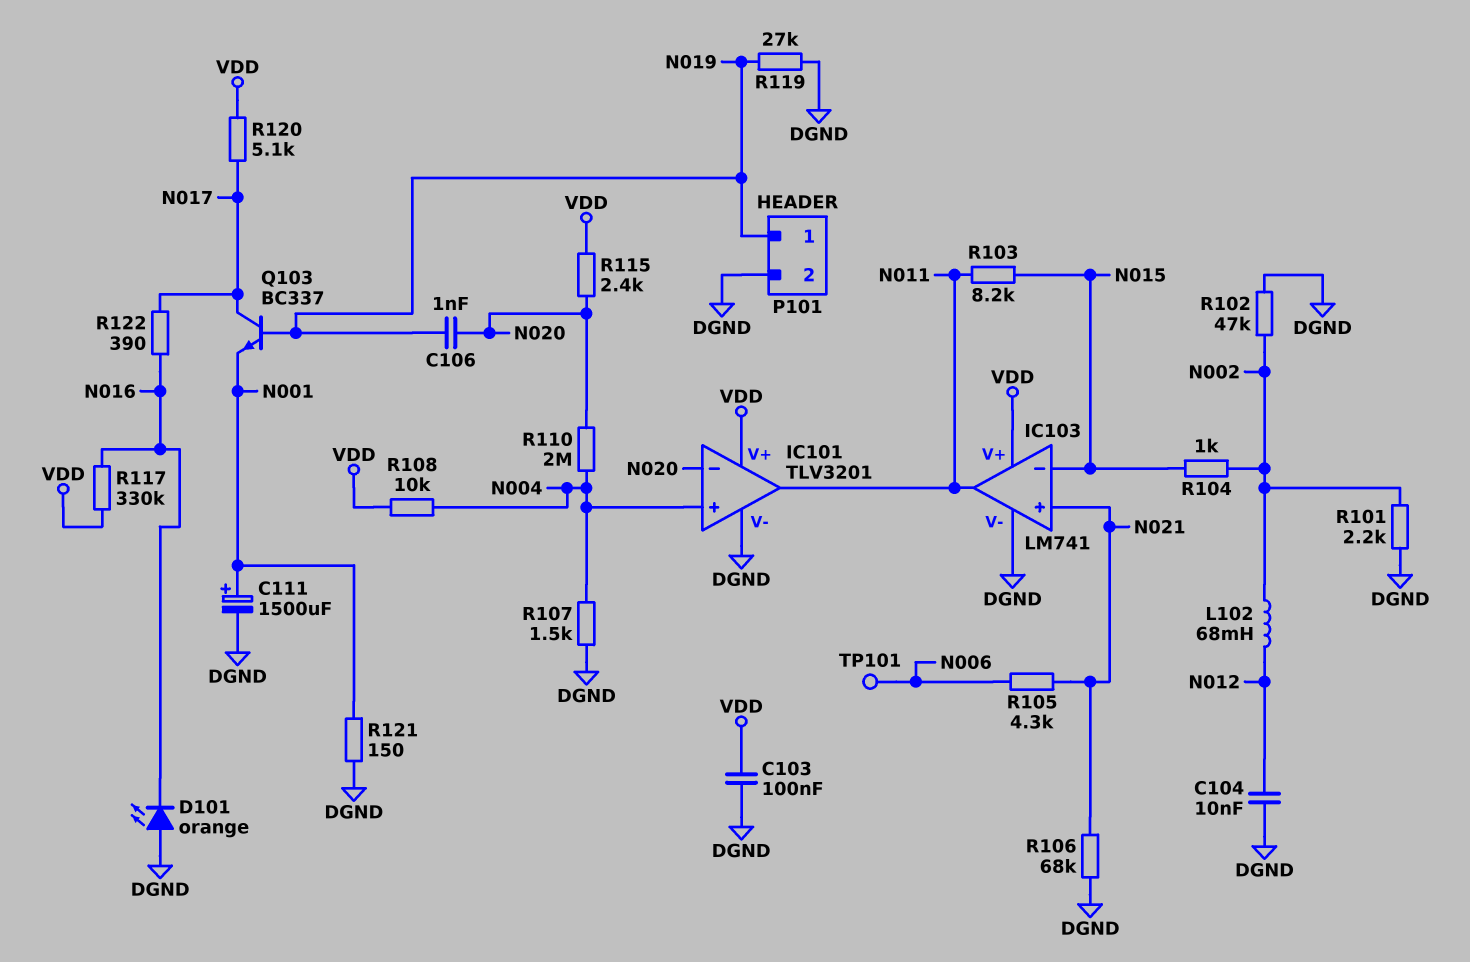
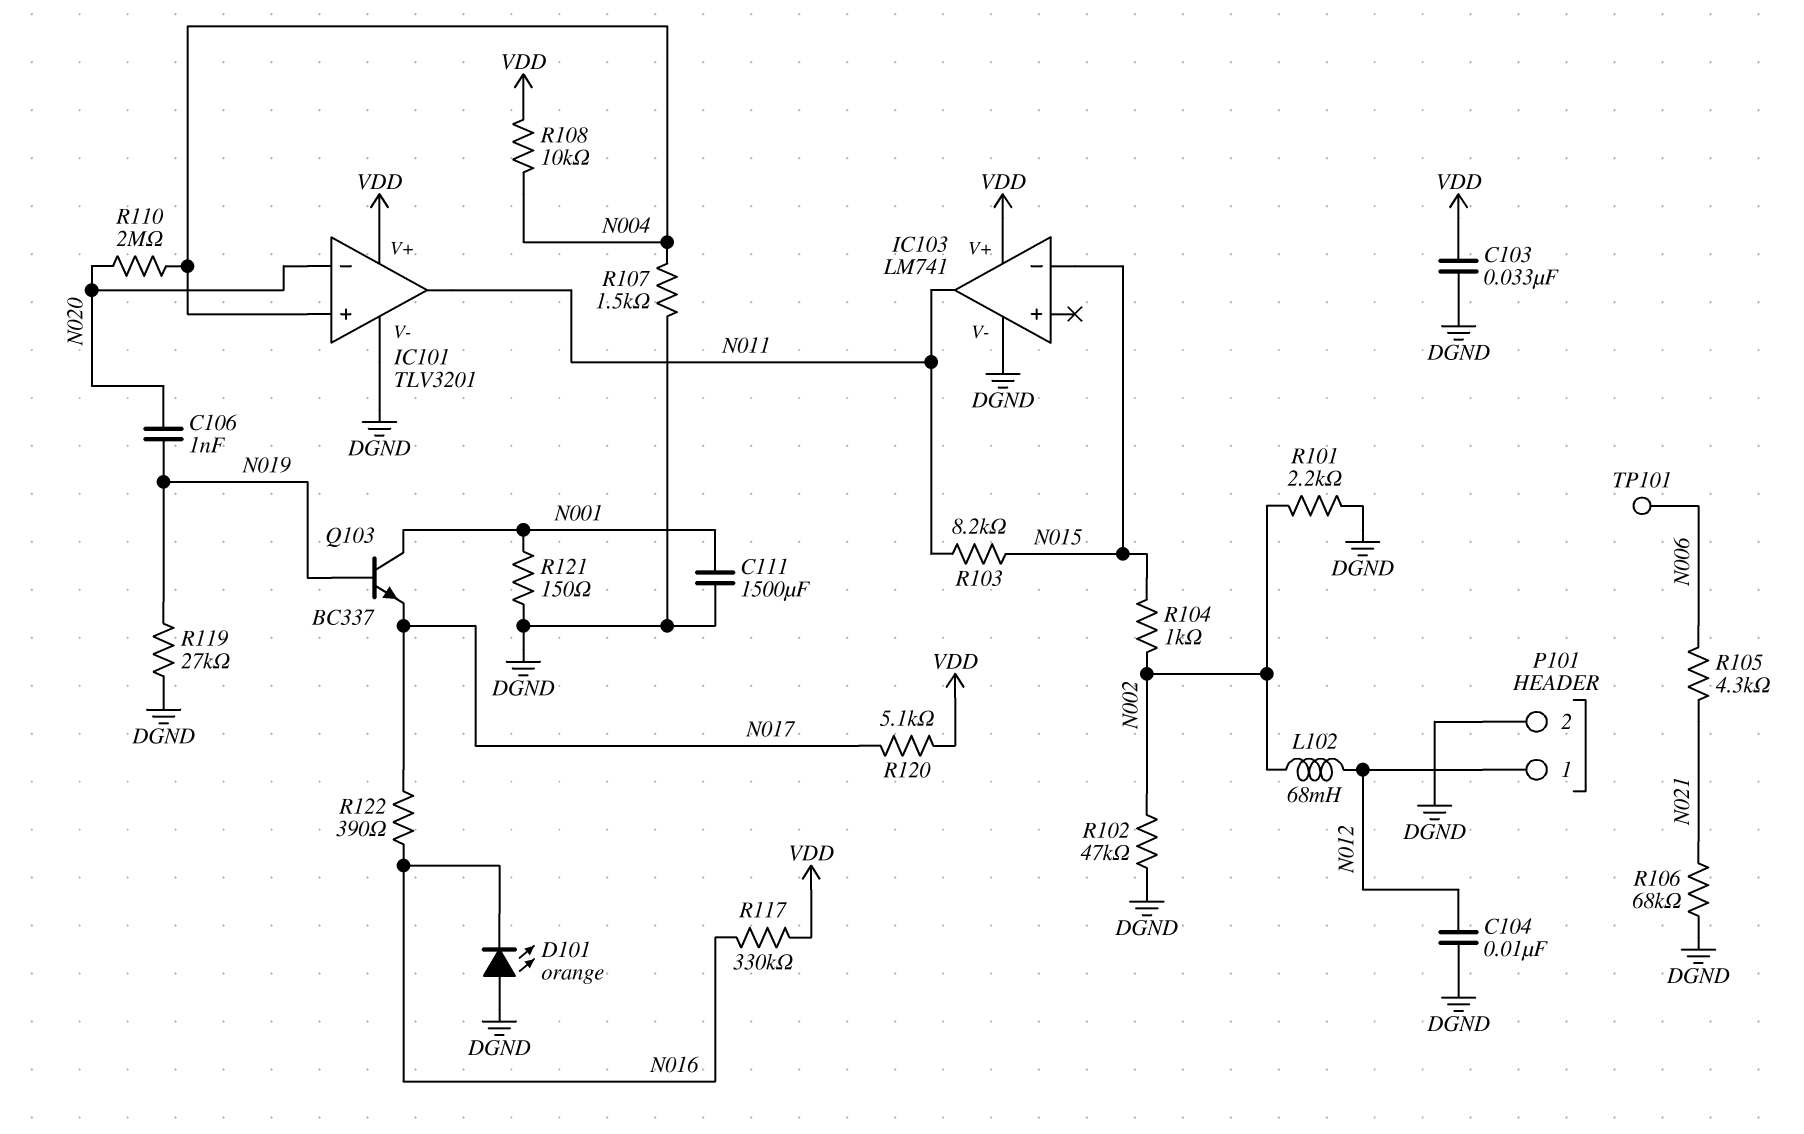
C103: 100nF (DGND, VDD) -> 33nF (DGND, VDD)
C111: 1500uF (plus N001, minus DGND) -> 1500uF (DGND, N001)
IC103 pin in+: N021 -> none
P101 pin 1: N019 -> N012
Q103: NPN BC337 (B N019, C N017, E N001) -> NPN BC337 (B N019, C N001, E N017)
R115: 2.4k (N020, VDD) -> none

